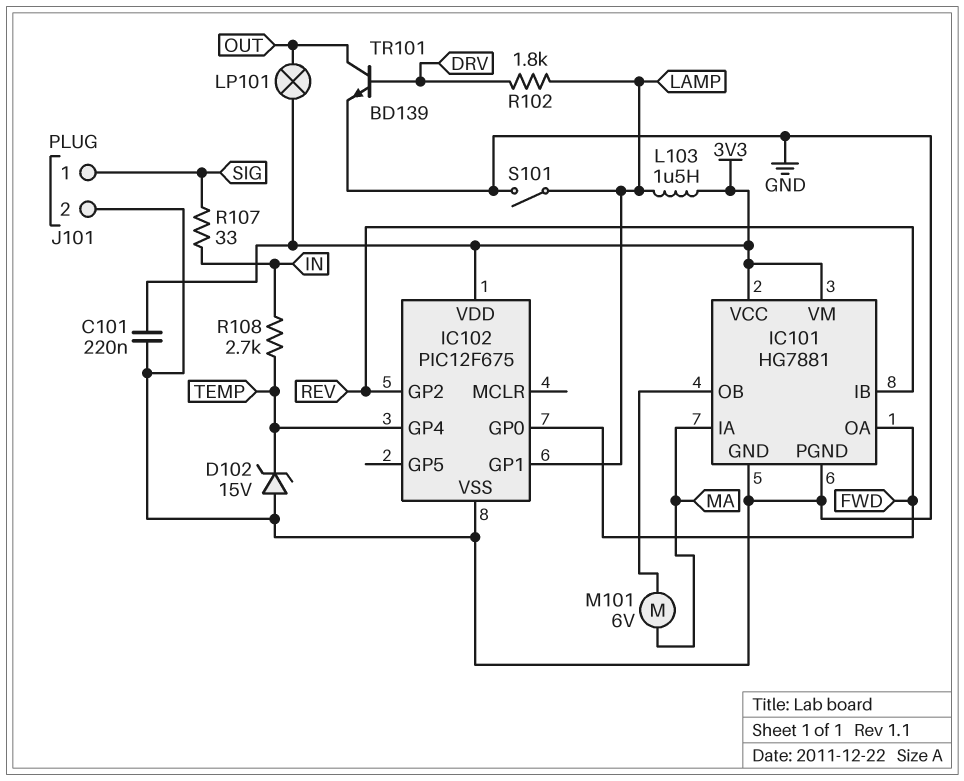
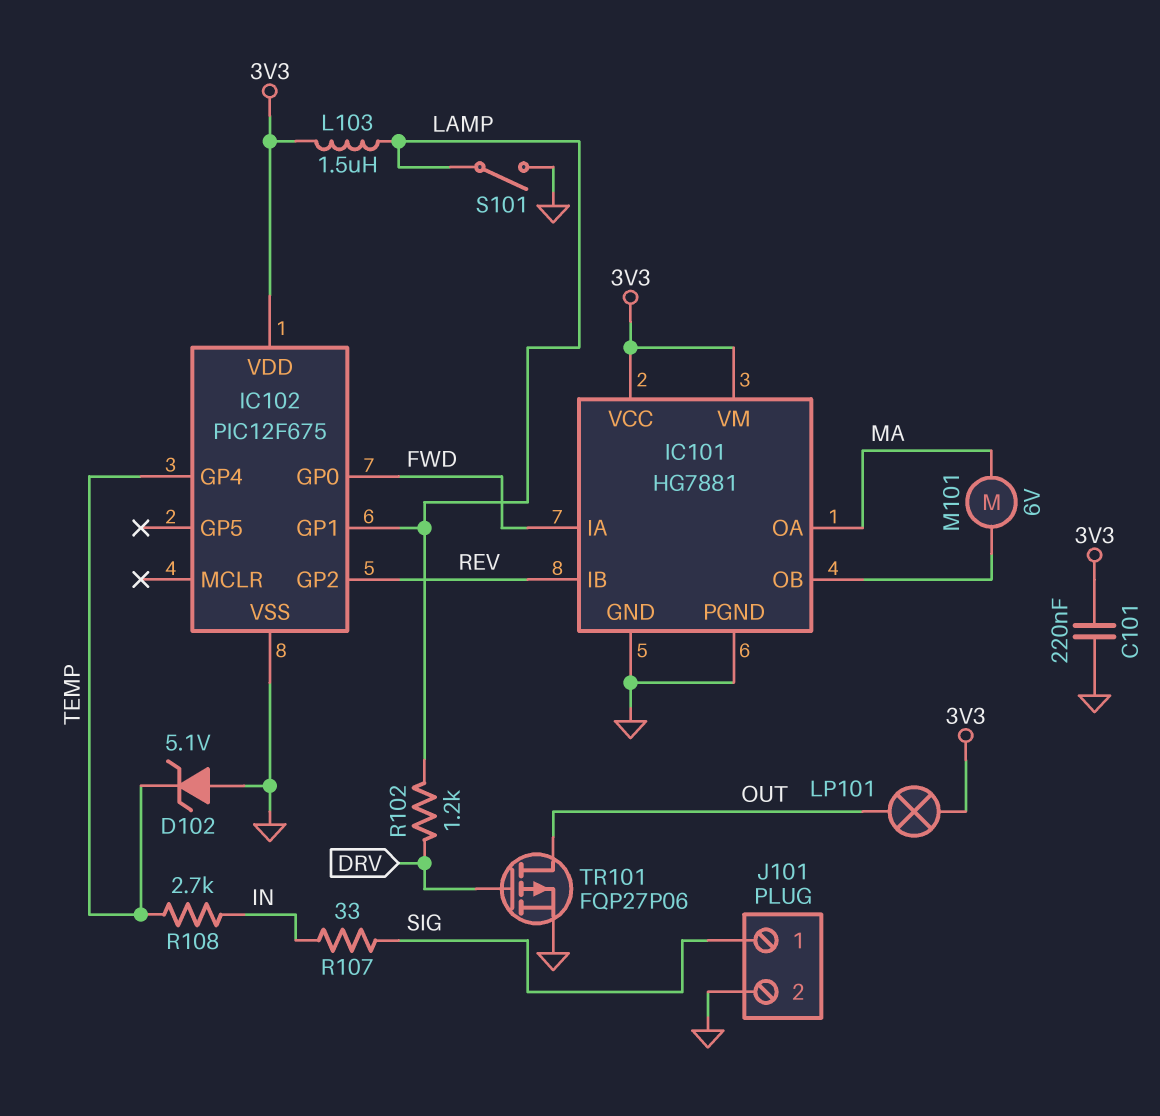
D102: zener 15V (A GND, K TEMP) -> zener 5.1V (A GND, K TEMP)
IC101 pin IA: MA -> FWD
IC101 pin OA: FWD -> MA
R102: 1.8k (DRV, LAMP) -> 1.2k (DRV, LAMP)
TR101: NPN BD139 (B DRV, C OUT, E GND) -> PMOS FQP27P06 (G DRV, D OUT, S GND)

